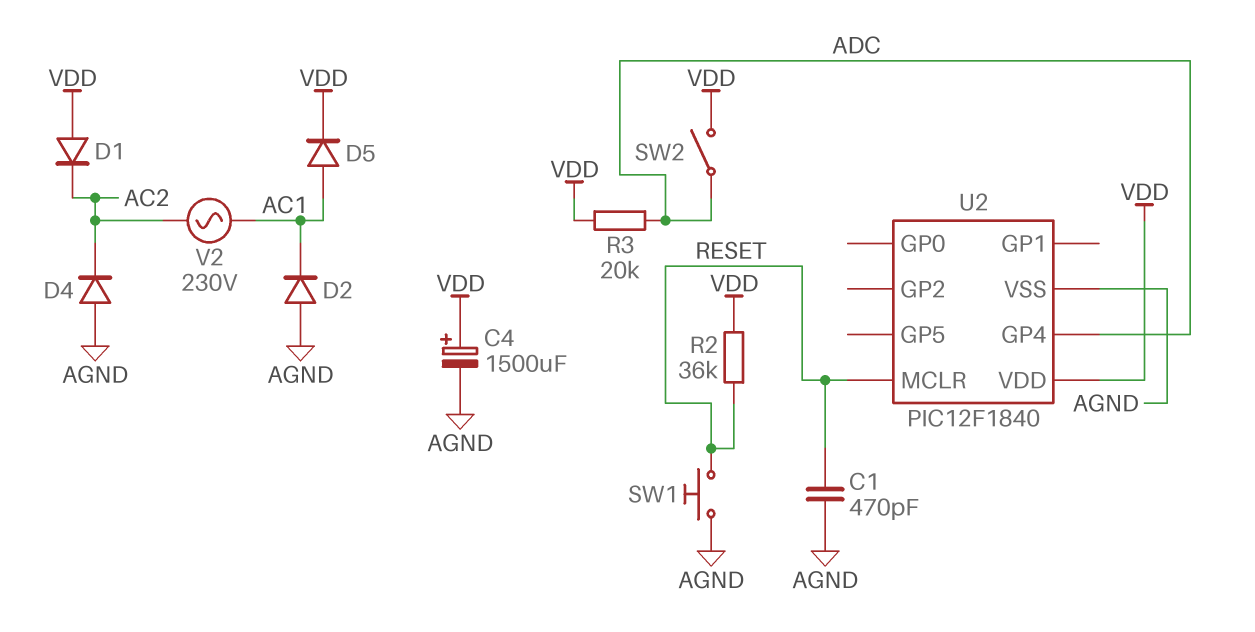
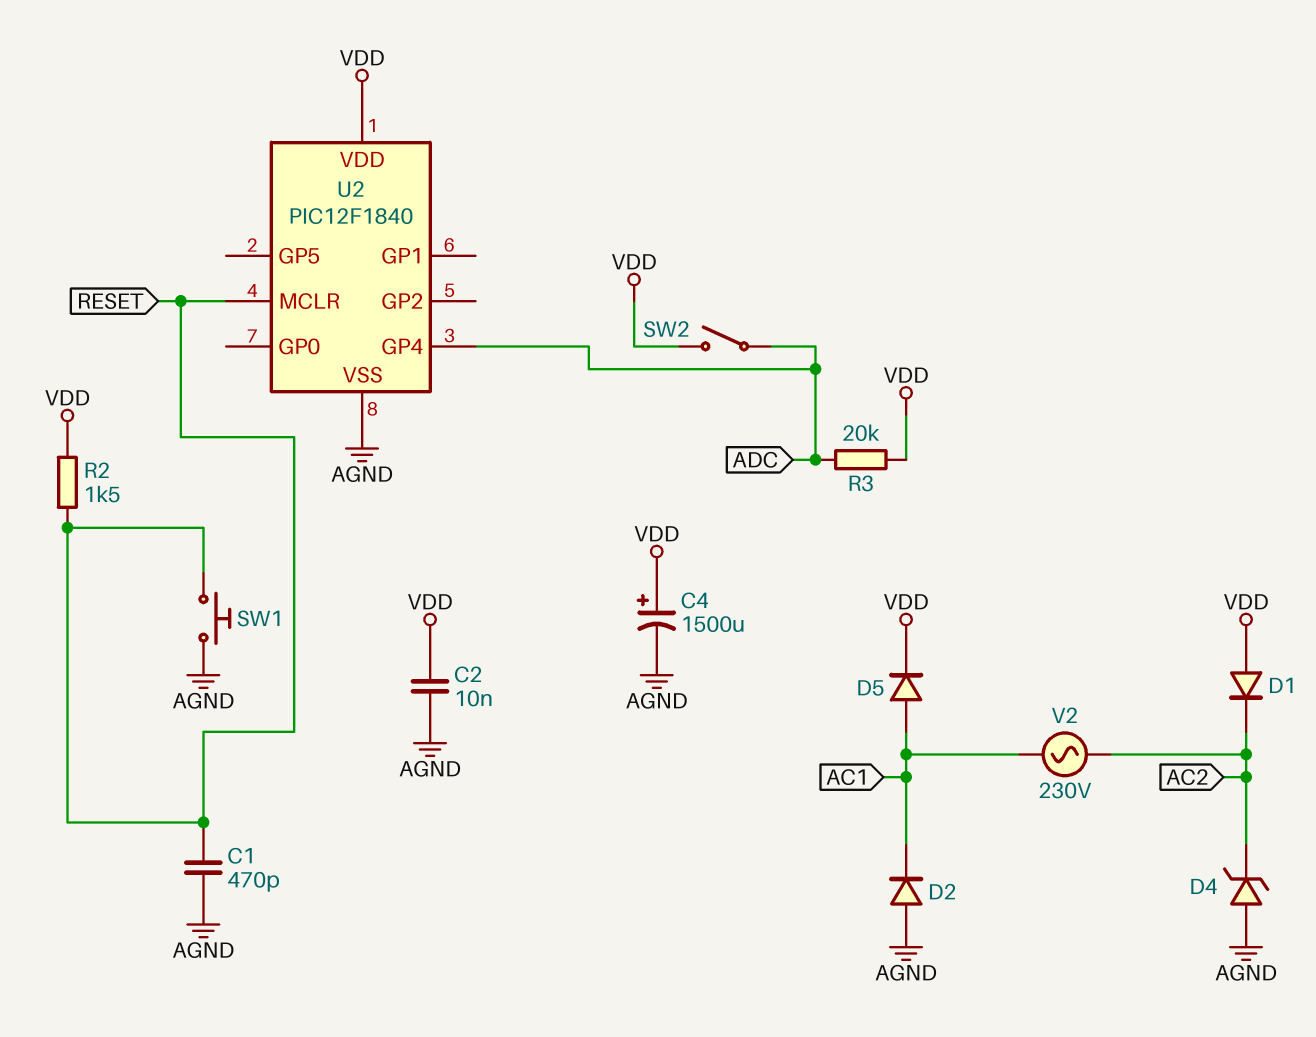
C2: none -> 10nF (AGND, VDD)
D4: diode (A AGND, K AC2) -> zener (A AGND, K AC2)
R2: 36k (RESET, VDD) -> 1.5k (RESET, VDD)

